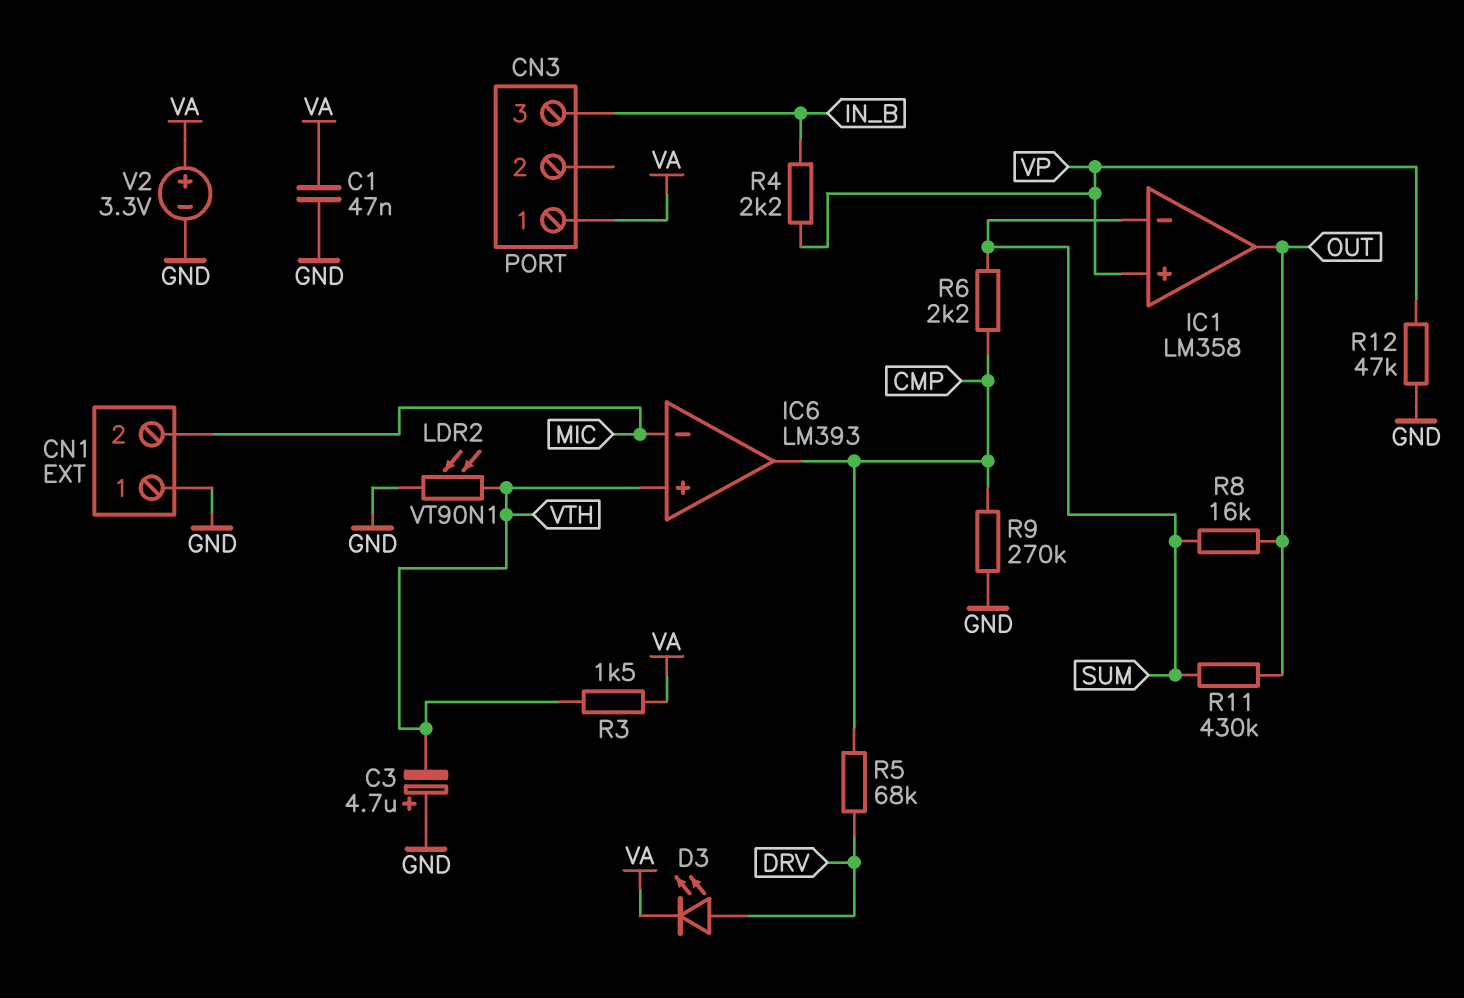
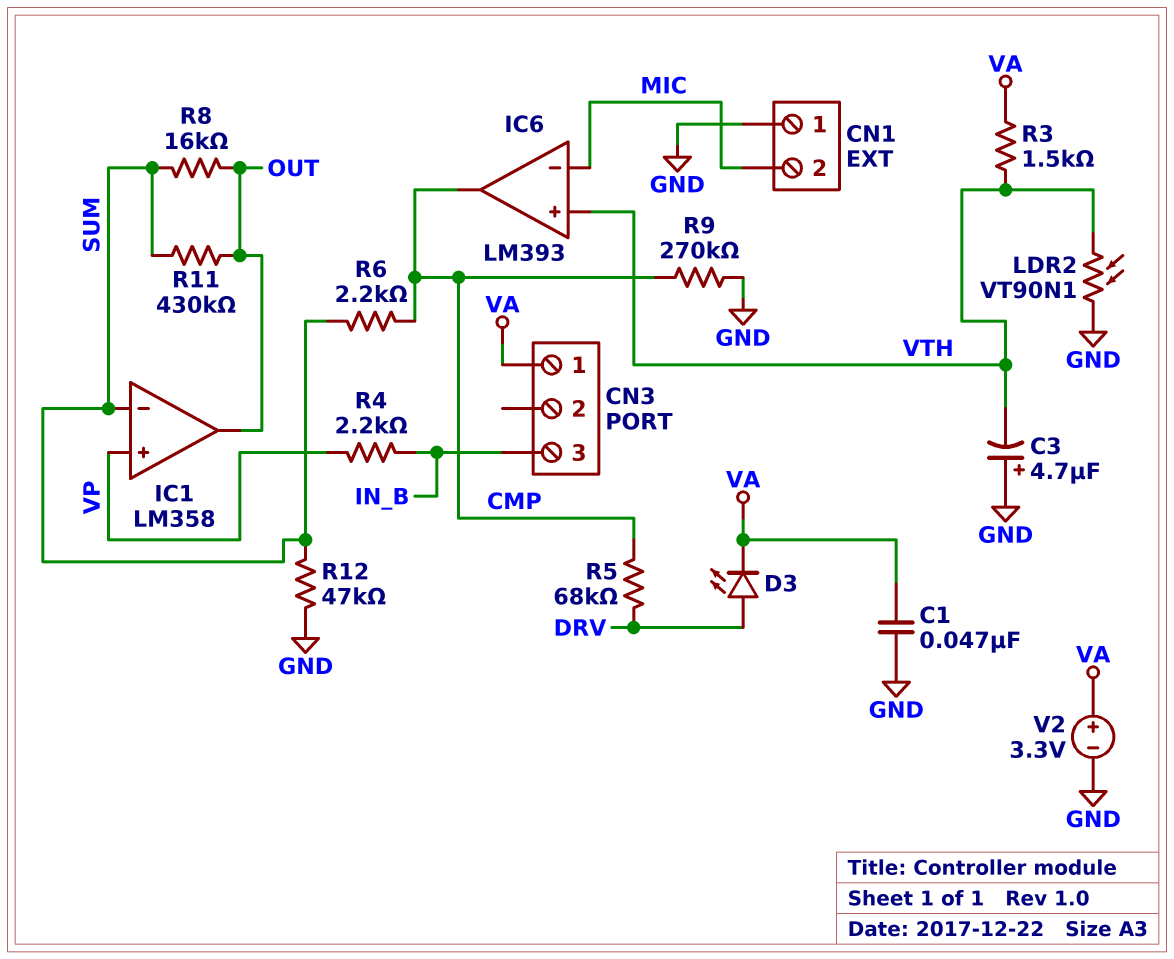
R12: 47k (GND, VP) -> 47k (GND, SUM)

